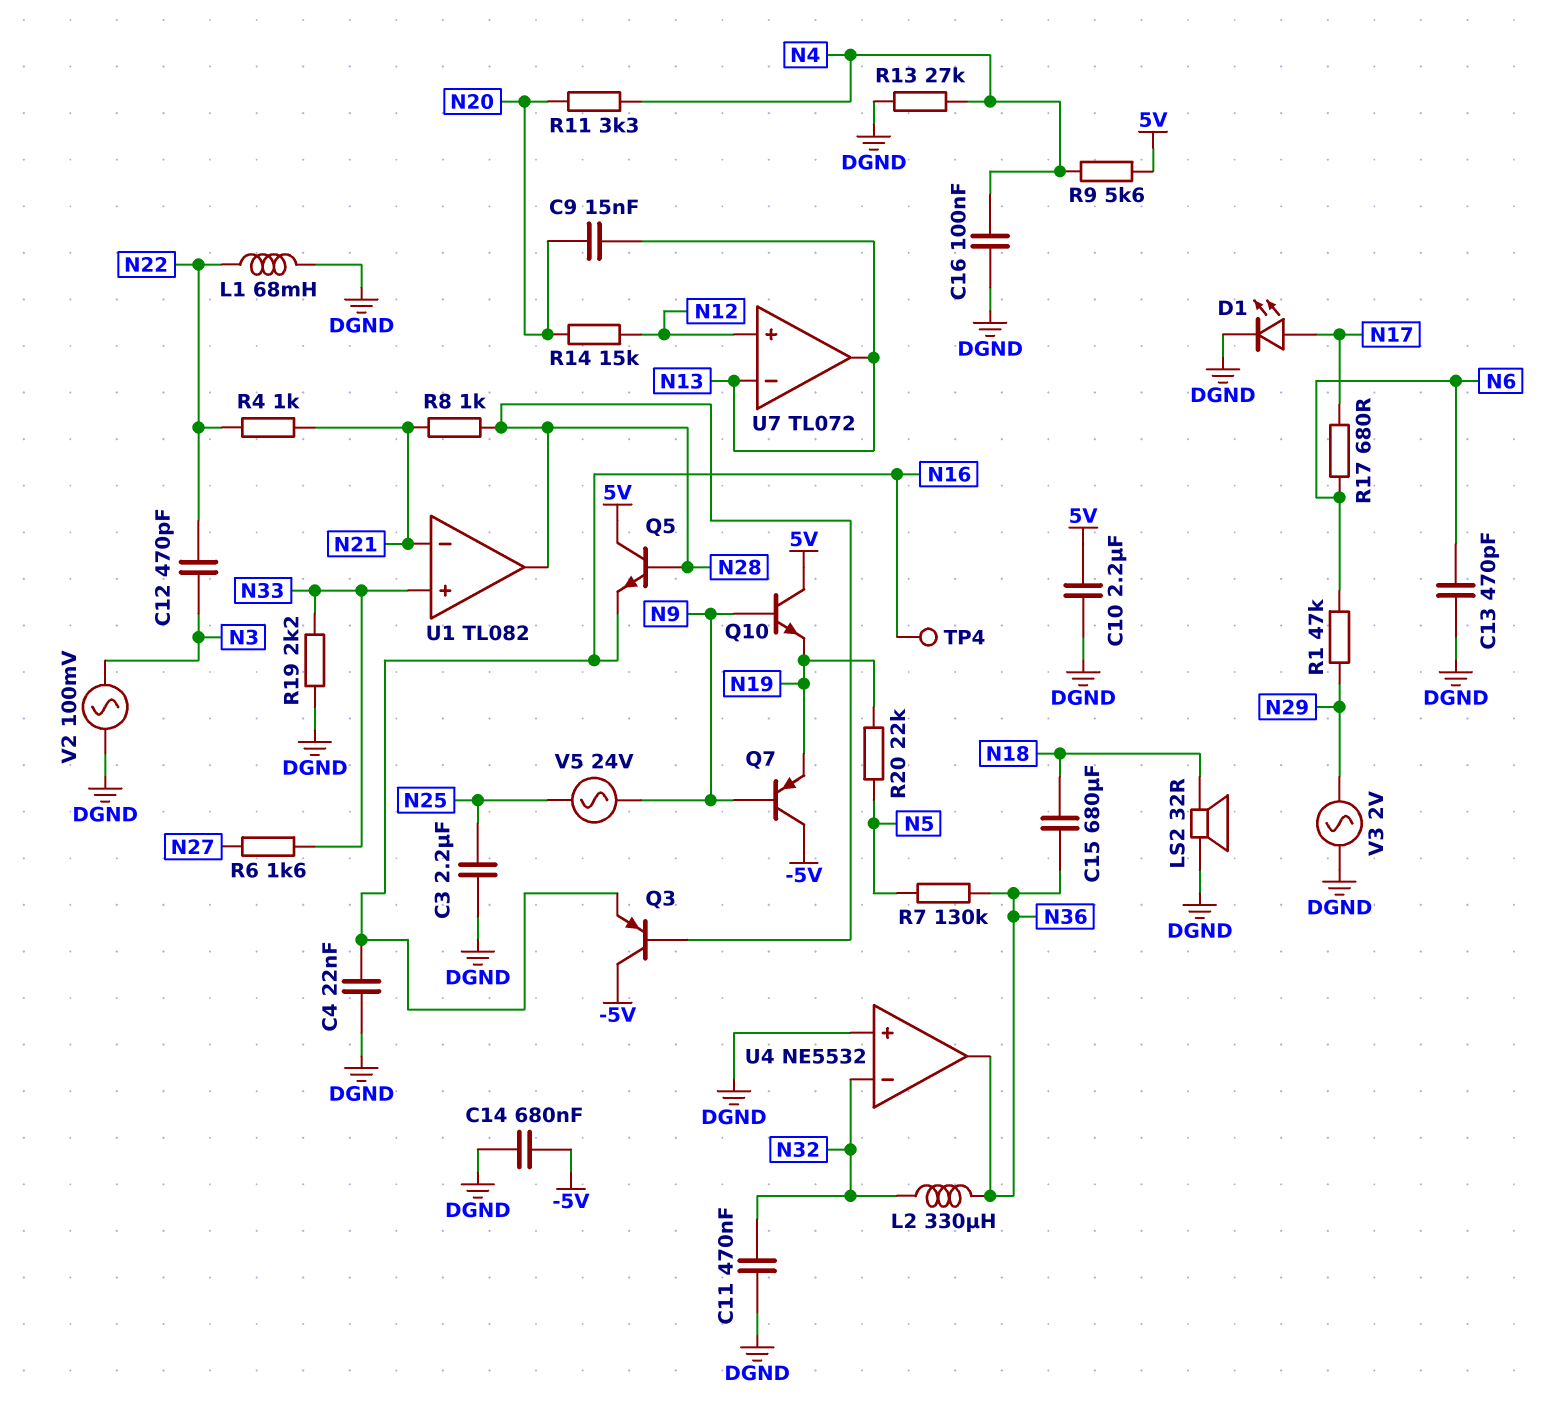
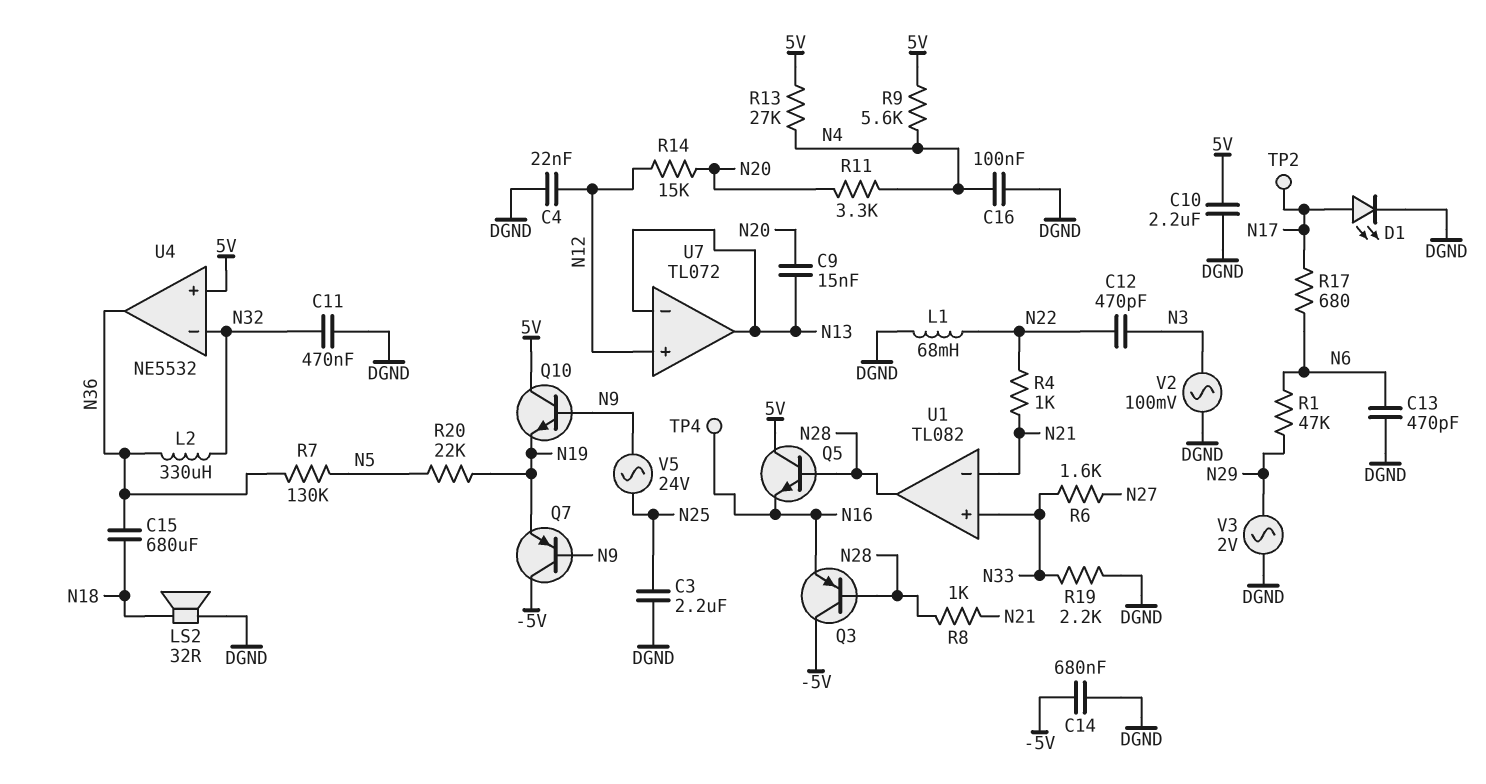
C4: 22nF (DGND, N16) -> 22nF (DGND, N12)
R13: 27k (DGND, N4) -> 27k (5V, N4)
TP2: none -> test point (N17)
U4 pin in+: DGND -> 5V

